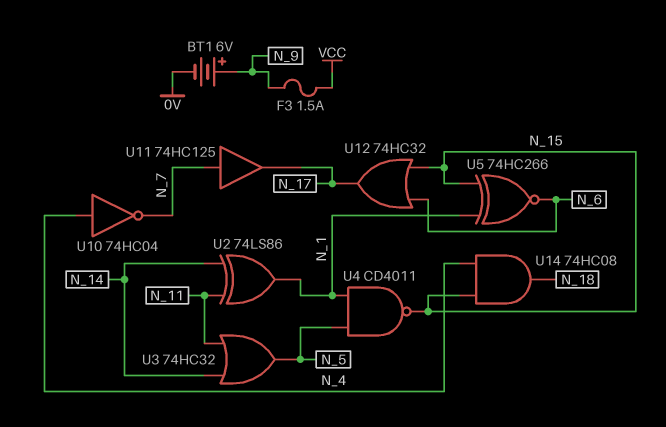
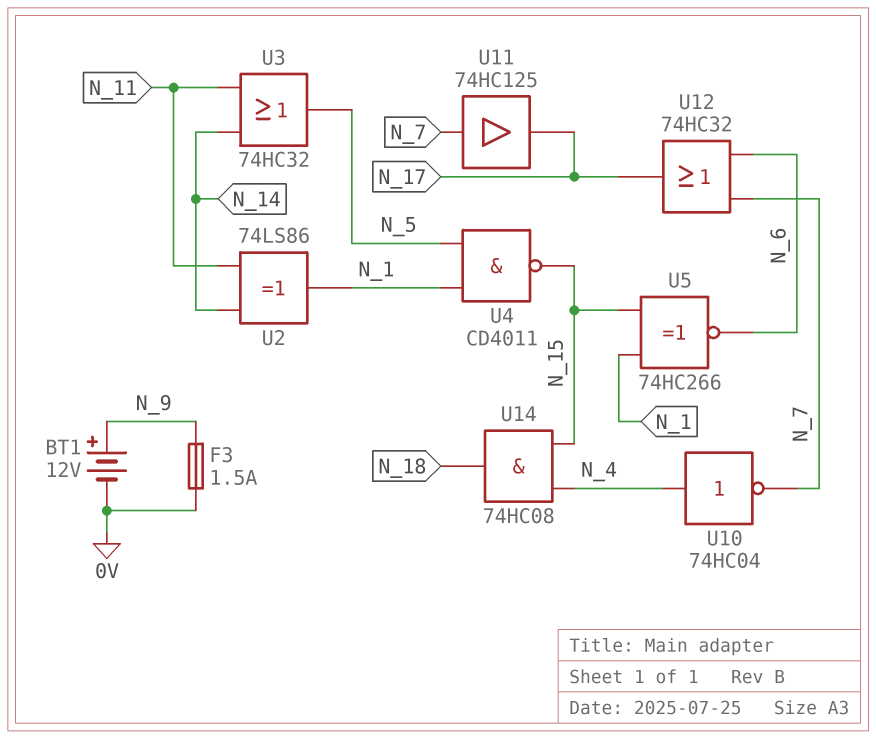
BT1: 6V (plus N_9, minus 0V) -> 12V (plus N_9, minus 0V)
F3: 1.5A (N_9, VCC) -> 1.5A (0V, N_9)
U12: OR 74HC32 (in N_6, in N_15, out N_17) -> OR 74HC32 (in N_6, in N_7, out N_17)

